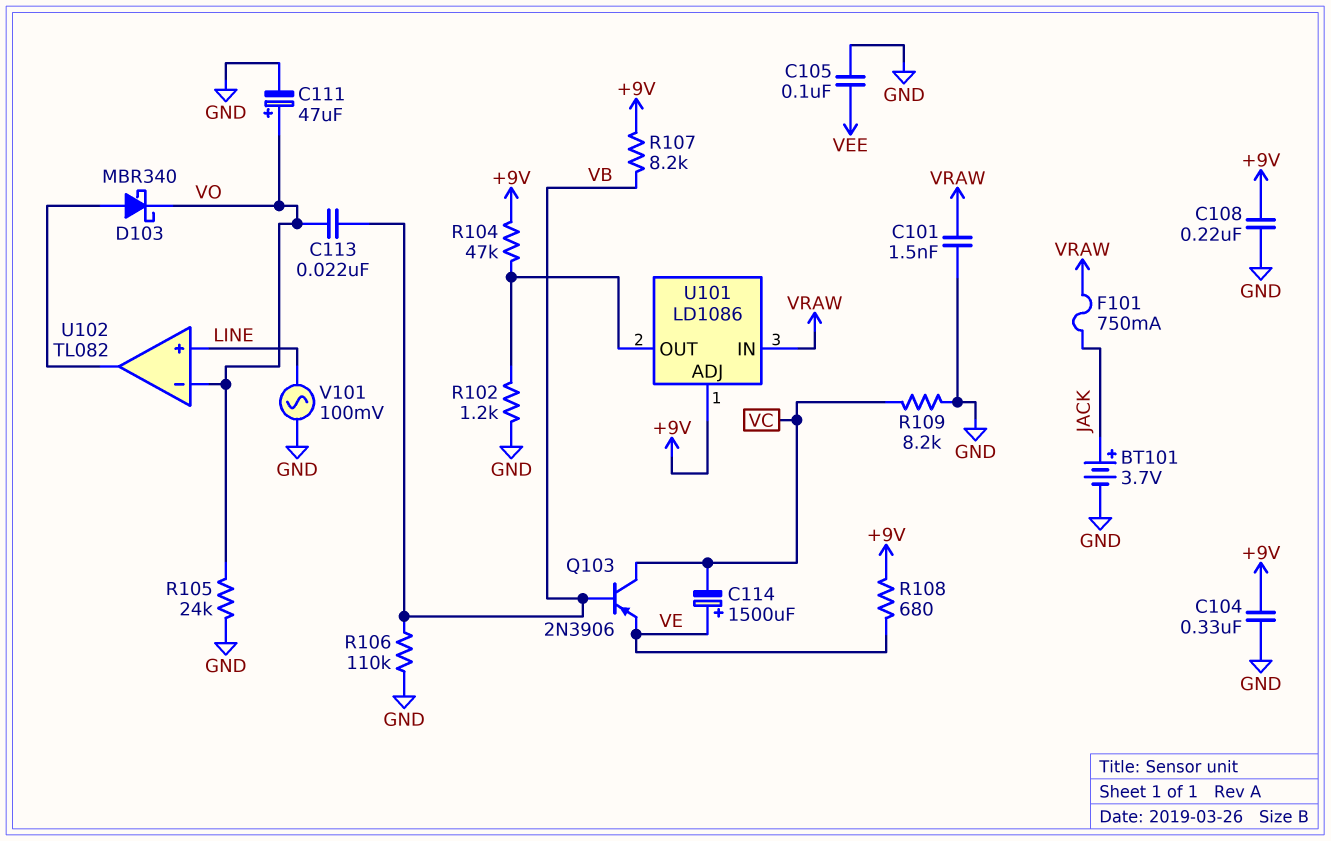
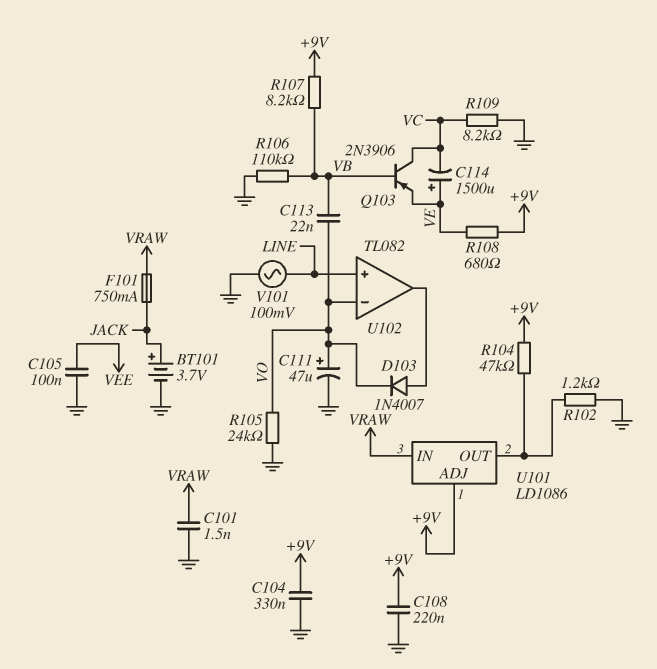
D103: schottky MBR340 (A U102/out, K VO) -> diode 1N4007 (A U102/out, K VO)

